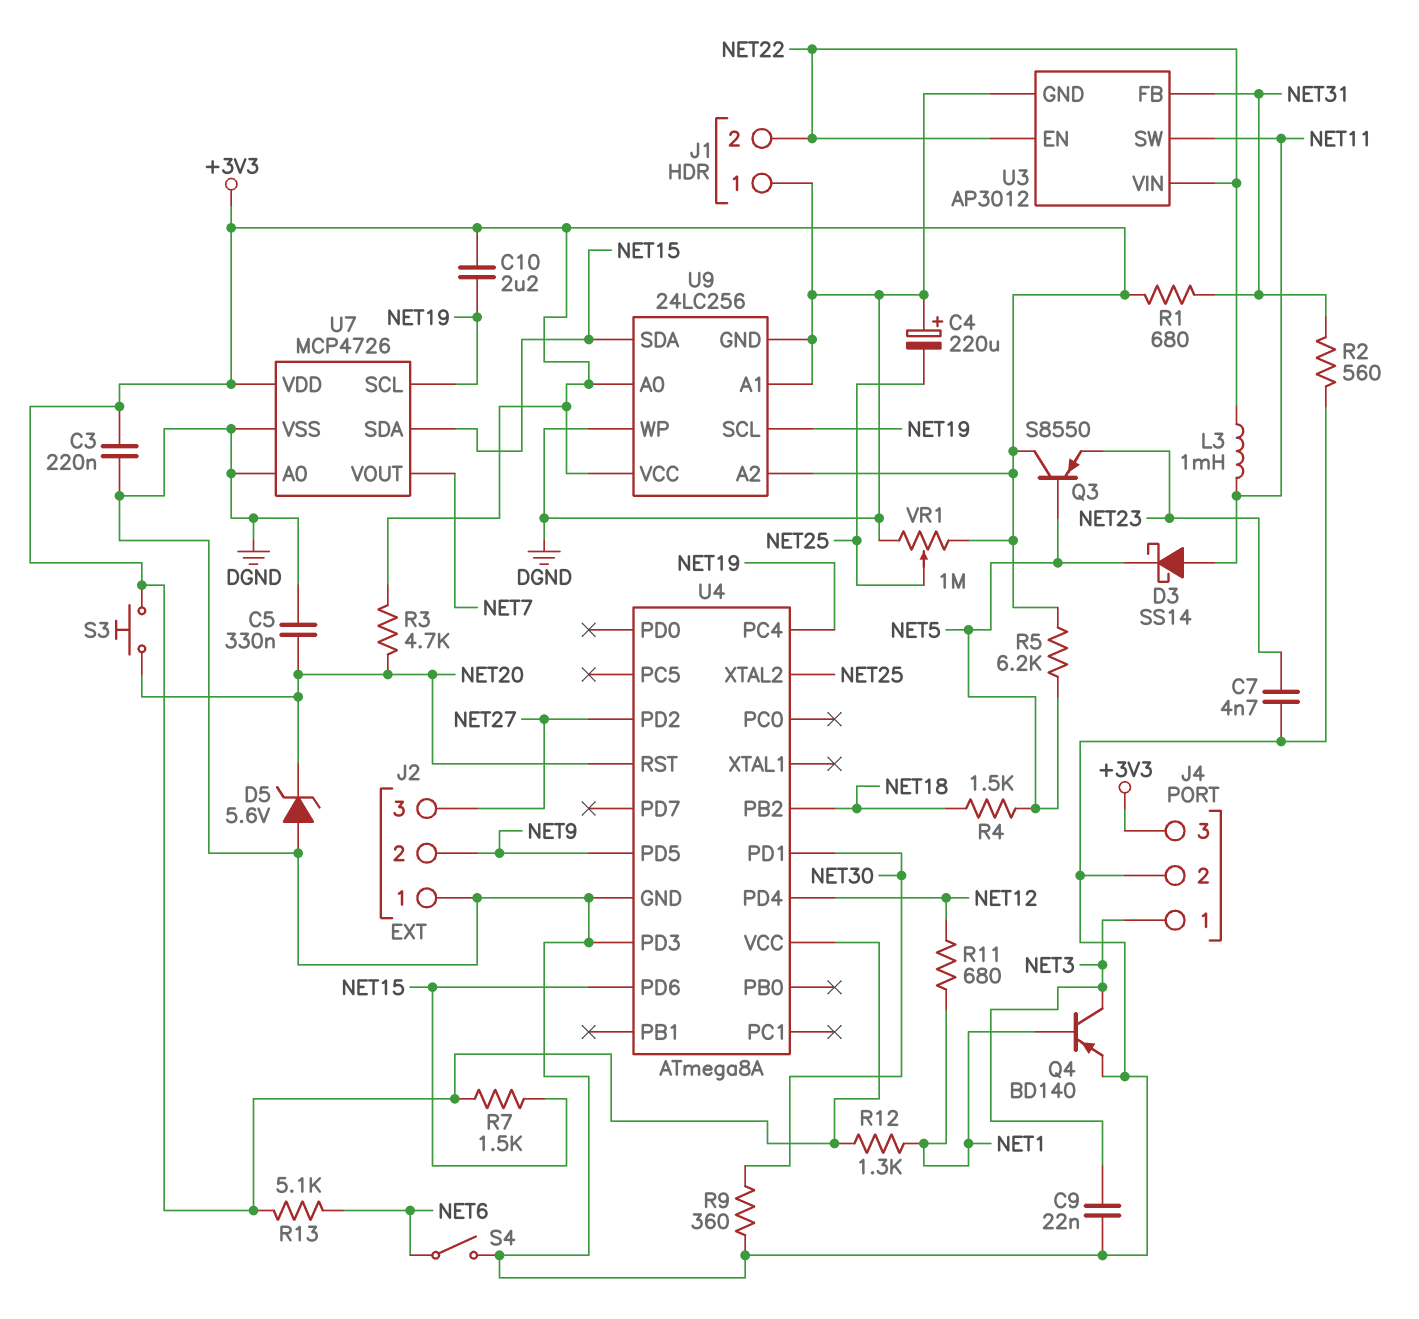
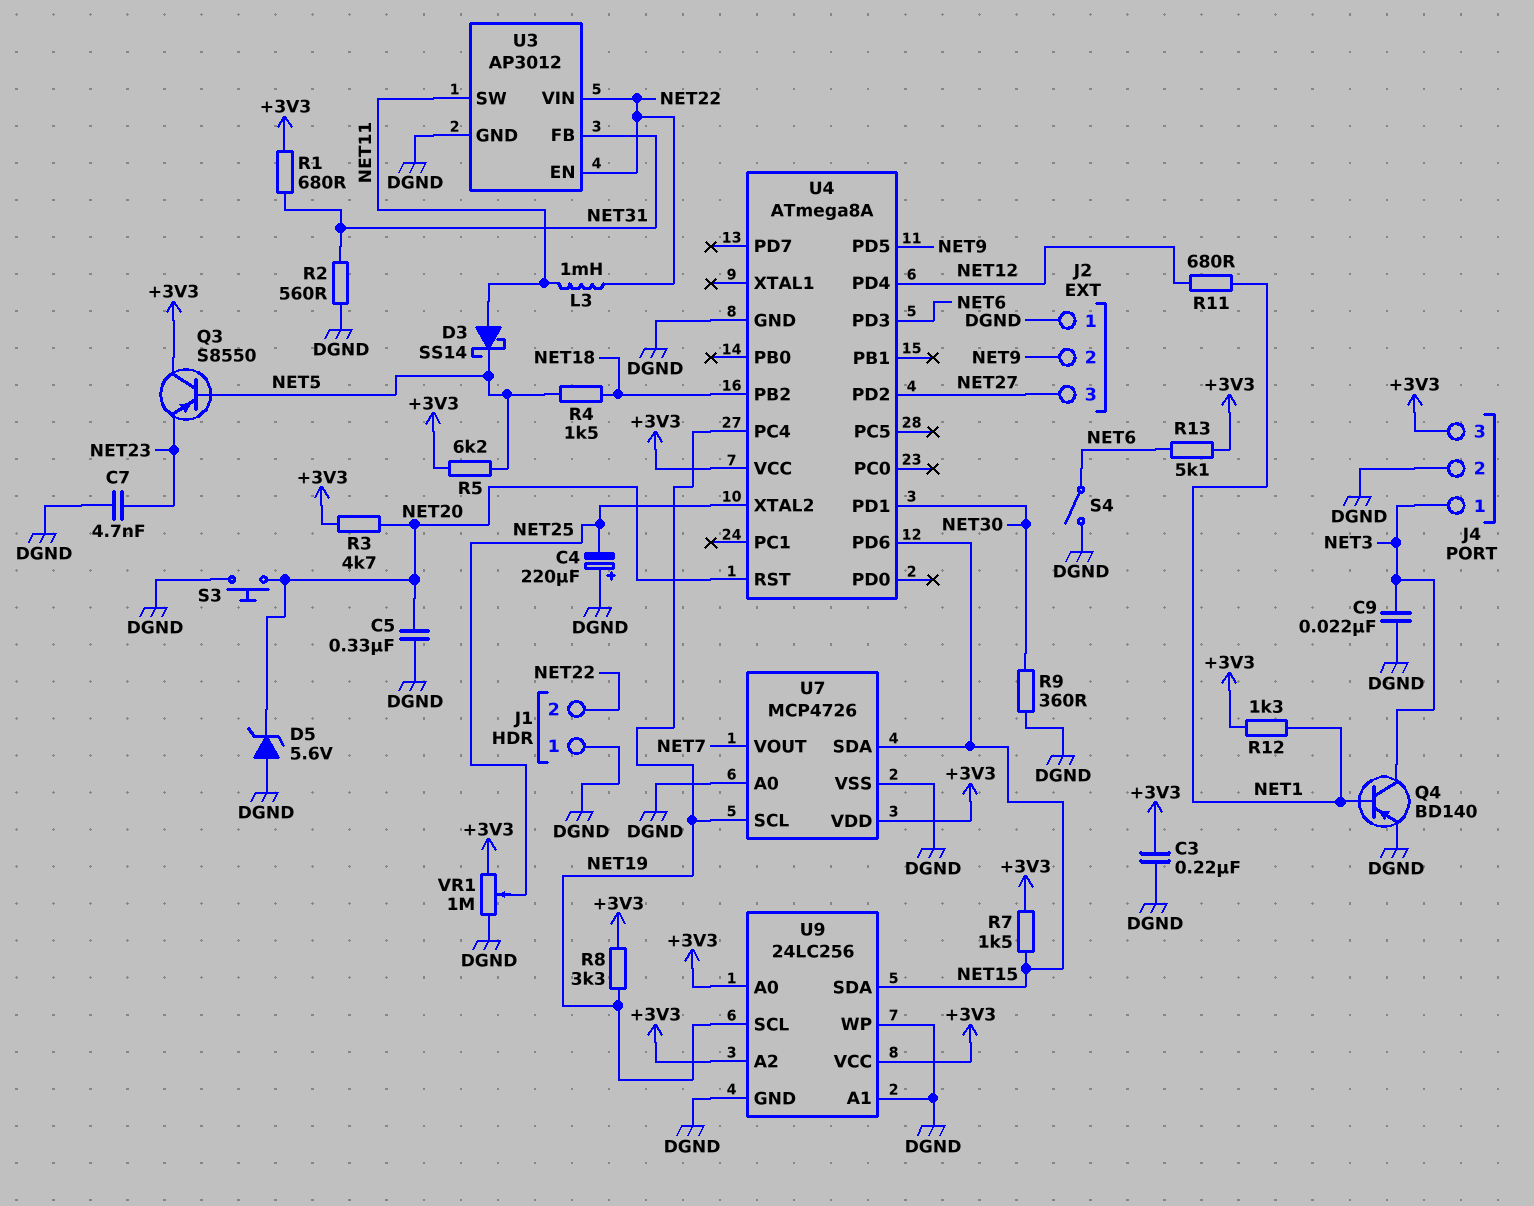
C10: 2.2uF (+3V3, NET19) -> none
R8: none -> 3.3k (+3V3, NET19)
S3: button (+3V3, NET20) -> button (DGND, NET20)
U4 pin PD3: DGND -> NET6

